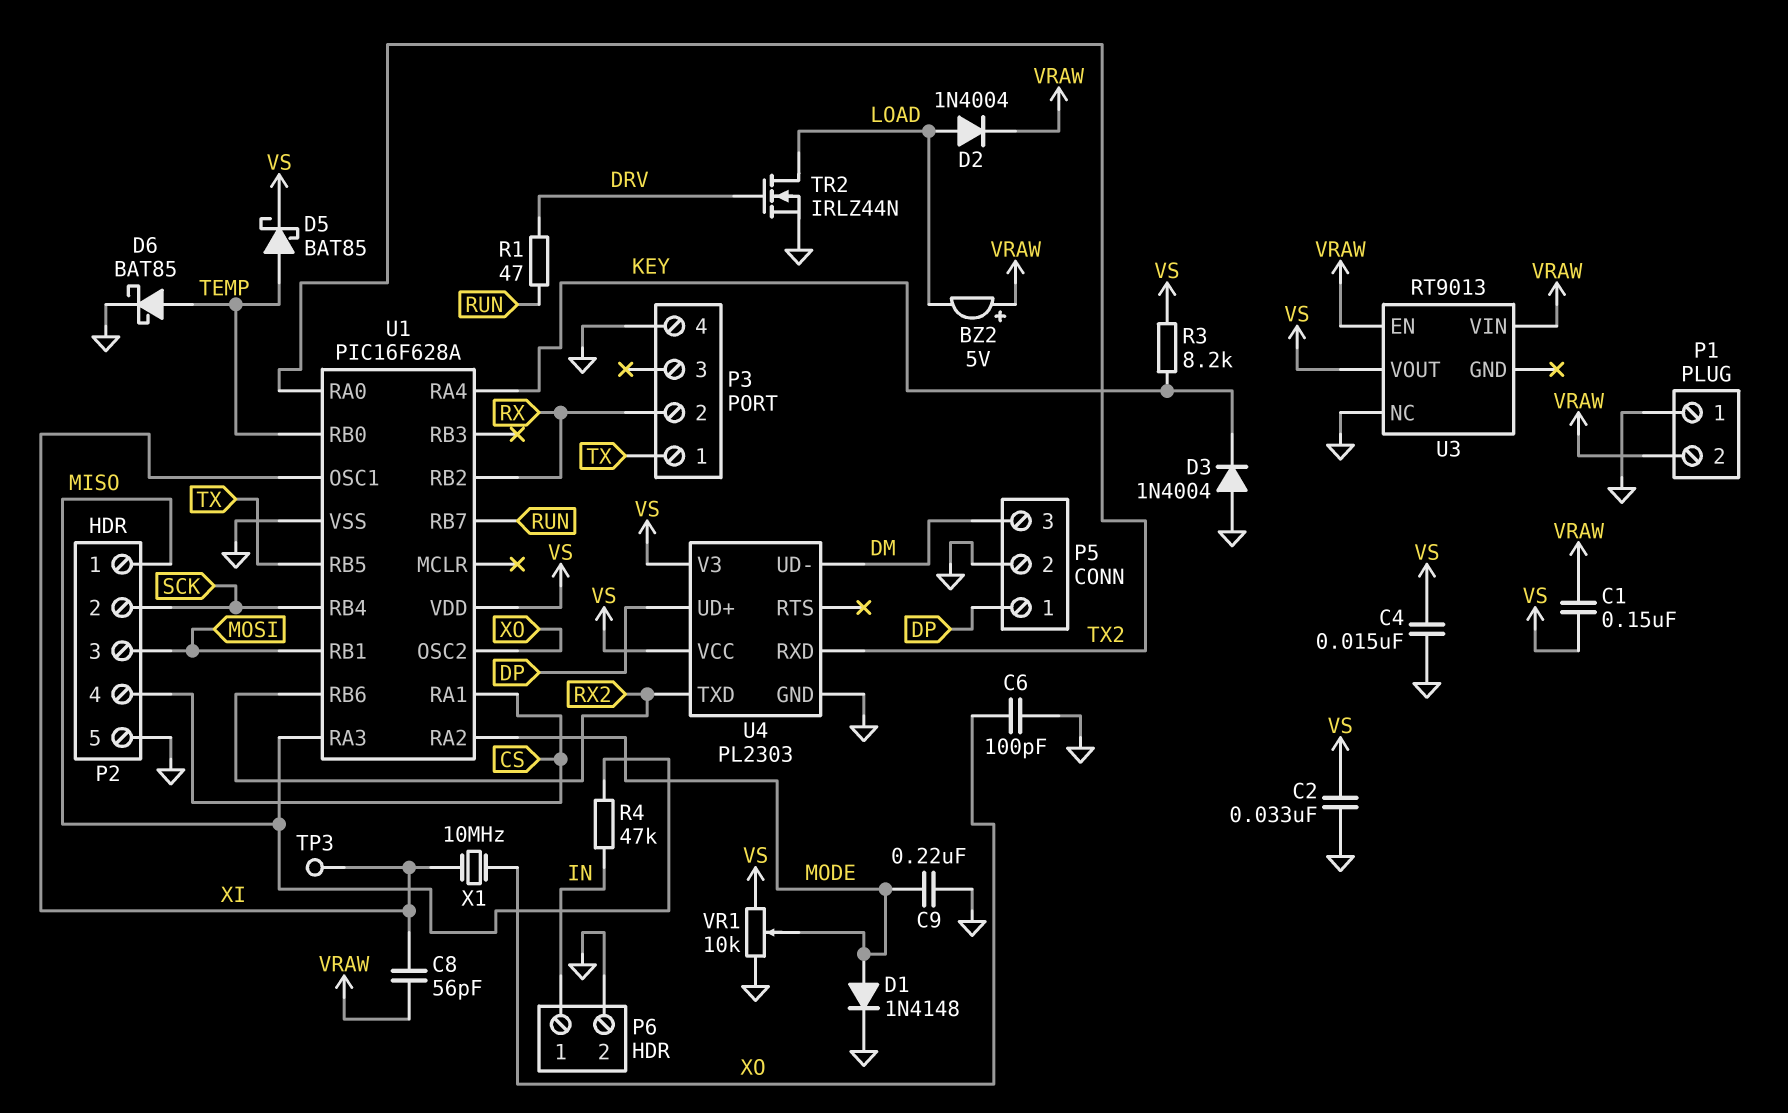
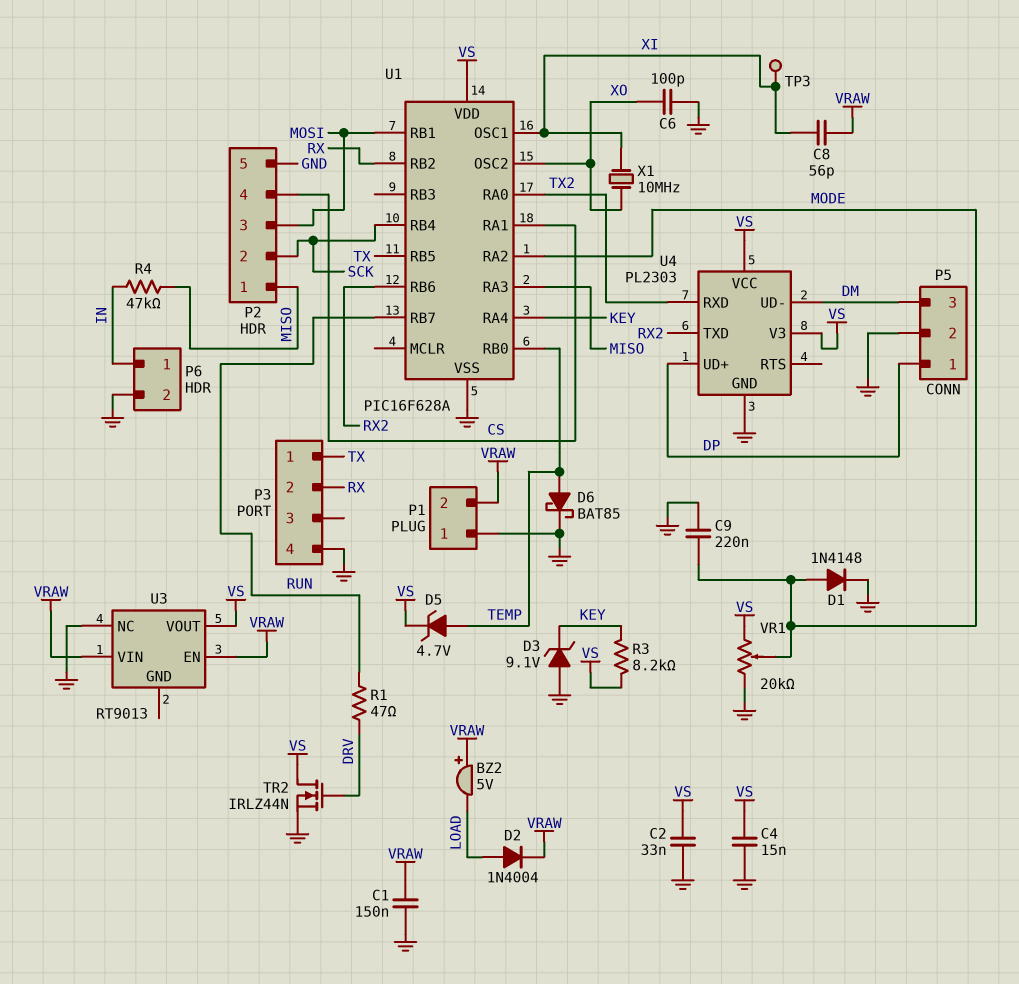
C1: 150nF (VRAW, VS) -> 150nF (GND, VRAW)
D3: diode 1N4004 (A GND, K KEY) -> zener 9.1V (A GND, K KEY)
D5: schottky BAT85 (A TEMP, K VS) -> zener 4.7V (A TEMP, K VS)
TR2: NMOS IRLZ44N (G DRV, D LOAD, S GND) -> NMOS IRLZ44N (G DRV, D VS, S GND)
VR1: 10k (GND, VS, wiper MODE) -> 20k (GND, VS, wiper MODE)

